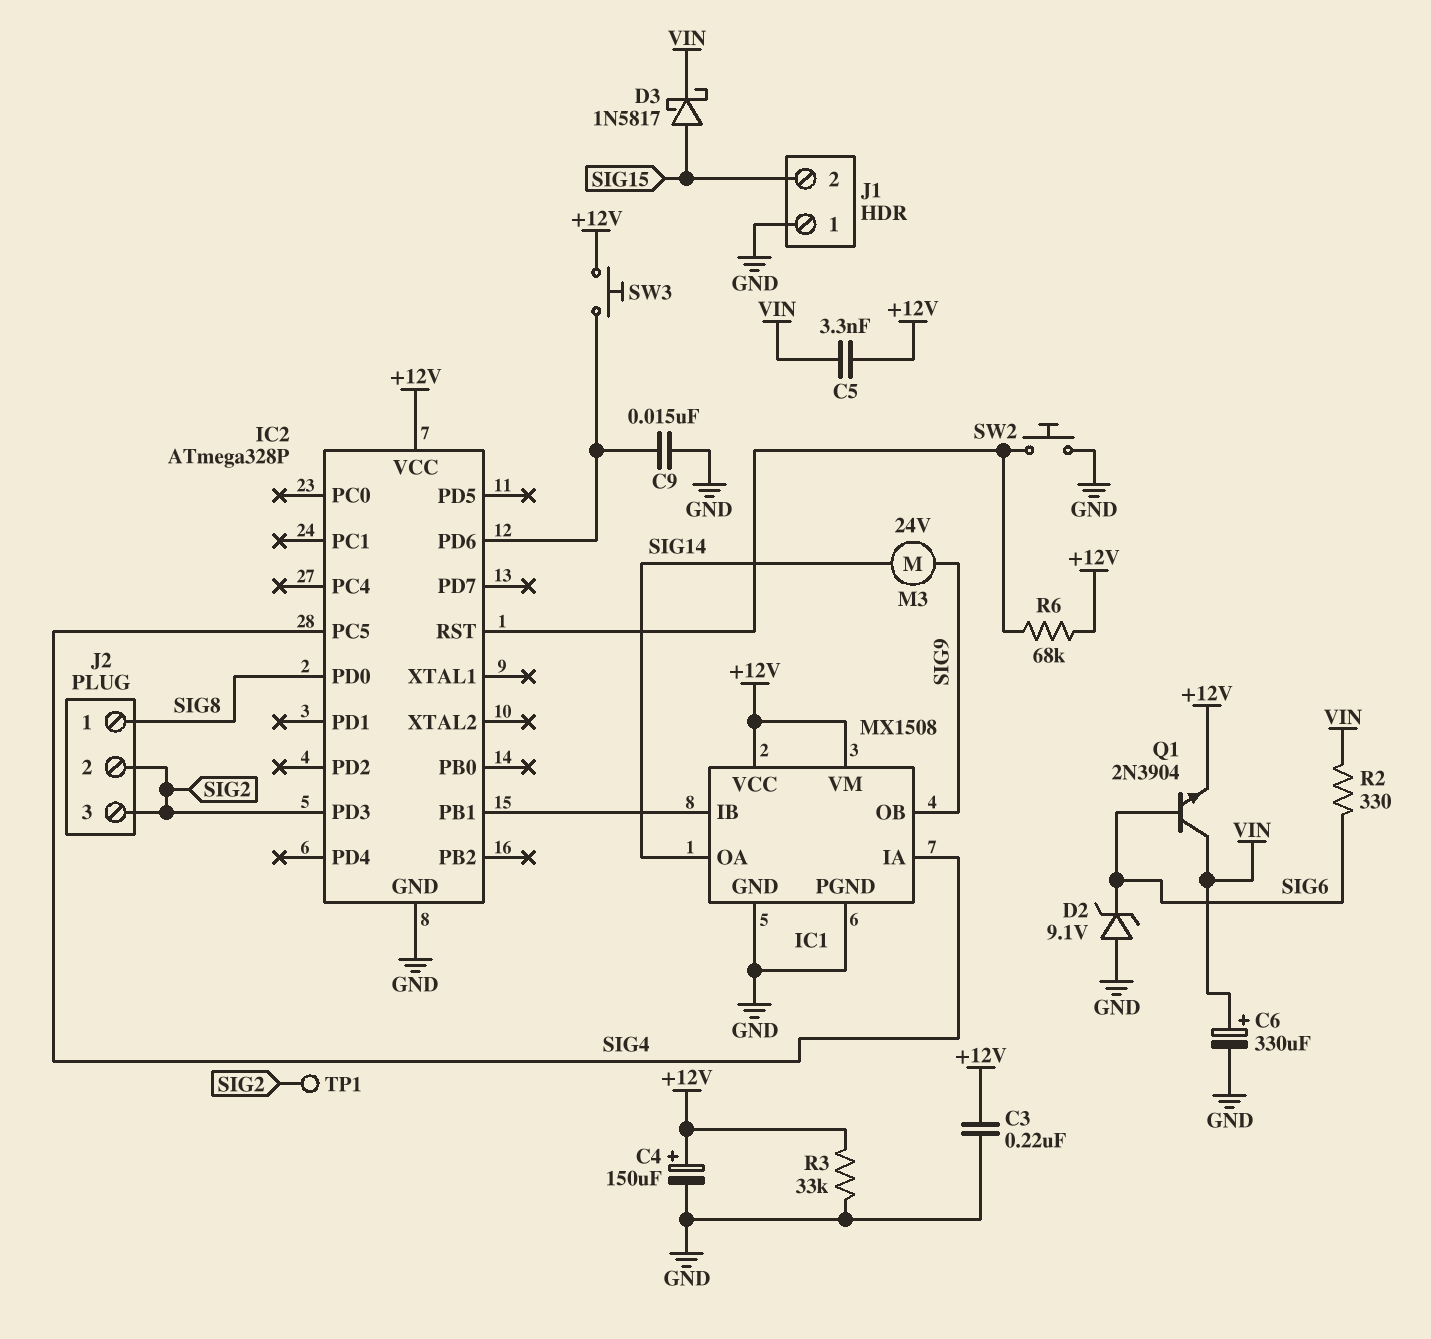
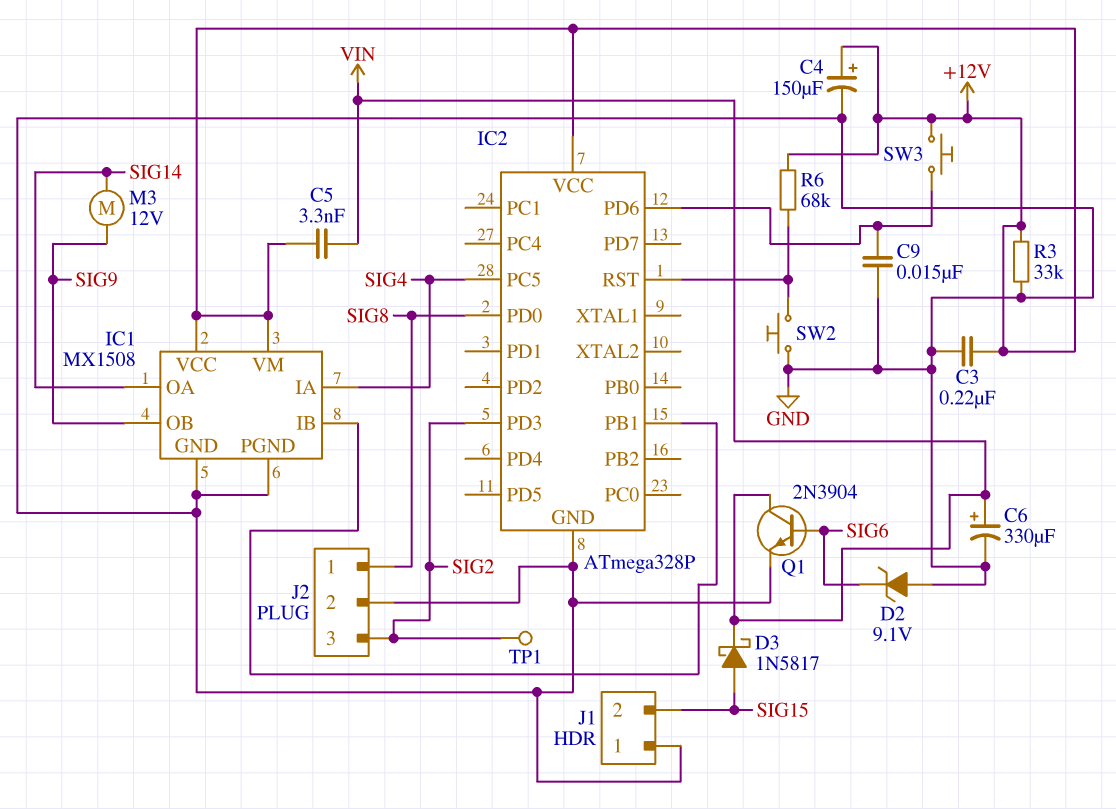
J2 pin 2: SIG2 -> GND
M3: motor 24V (SIG9, SIG14) -> motor 12V (SIG9, SIG14)
Q1: NPN 2N3904 (B SIG6, C VIN, E +12V) -> NPN 2N3904 (B SIG6, C VIN, E GND)
R2: 330 (SIG6, VIN) -> none

